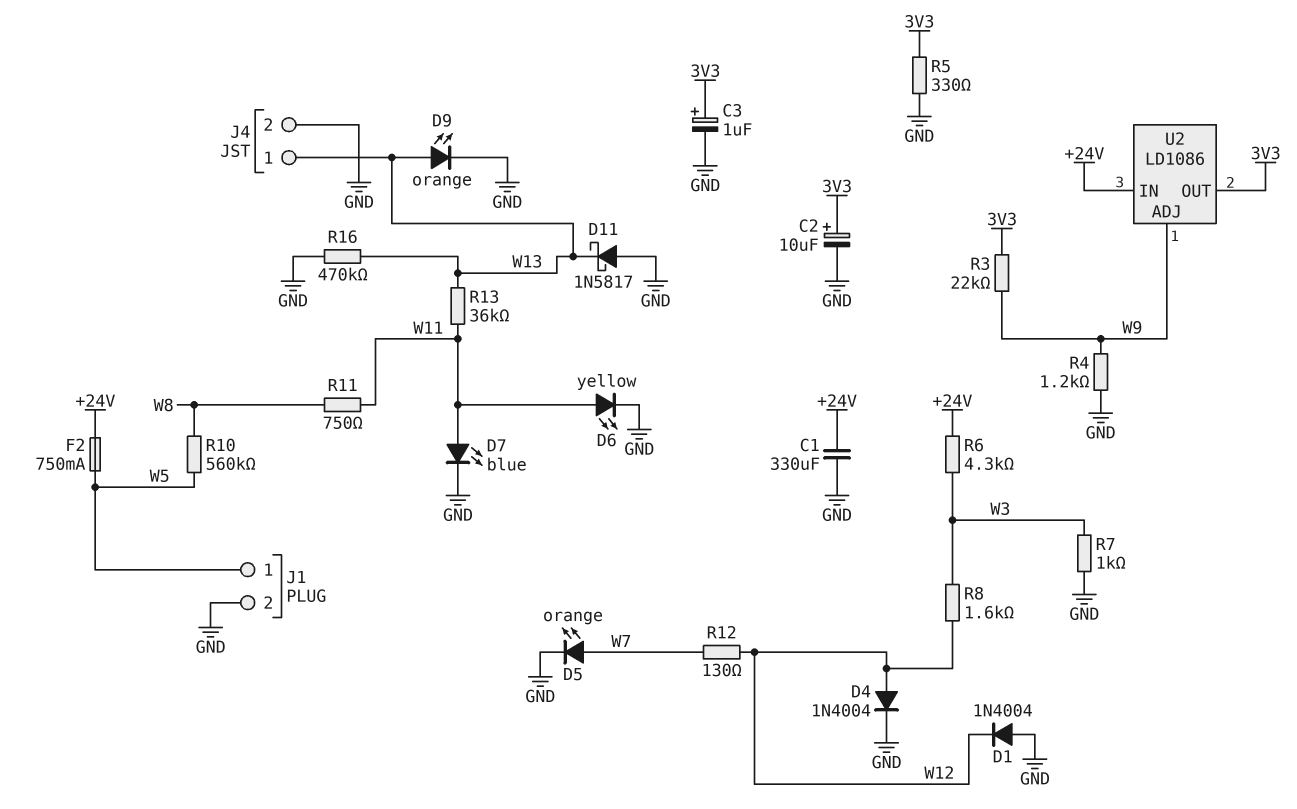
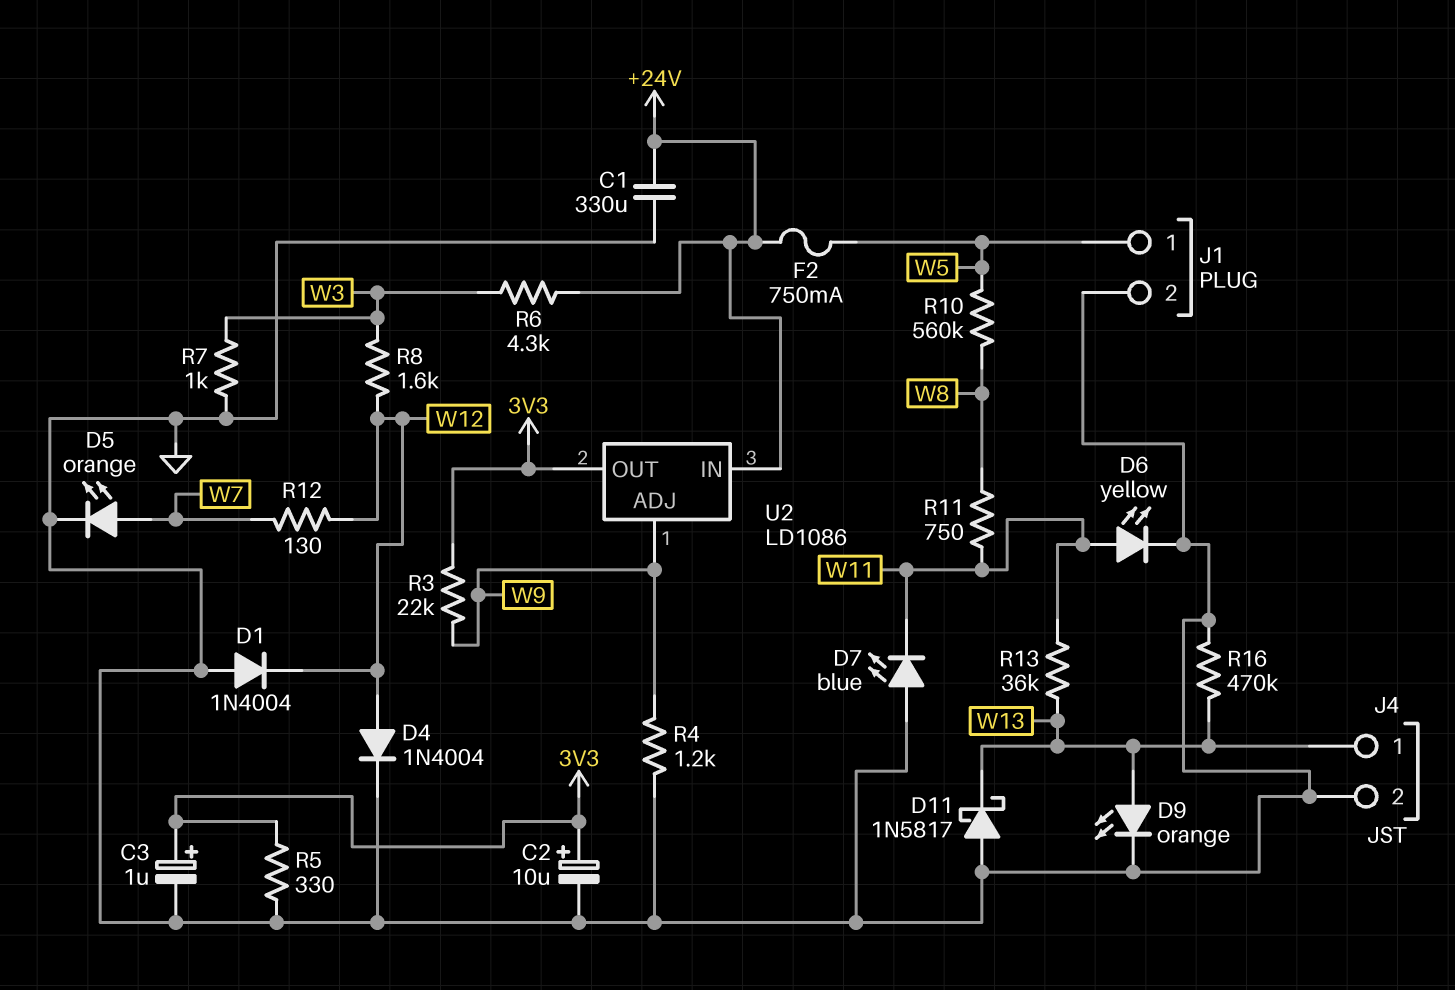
D7: LED blue (A W11, K GND) -> LED blue (A GND, K W11)

